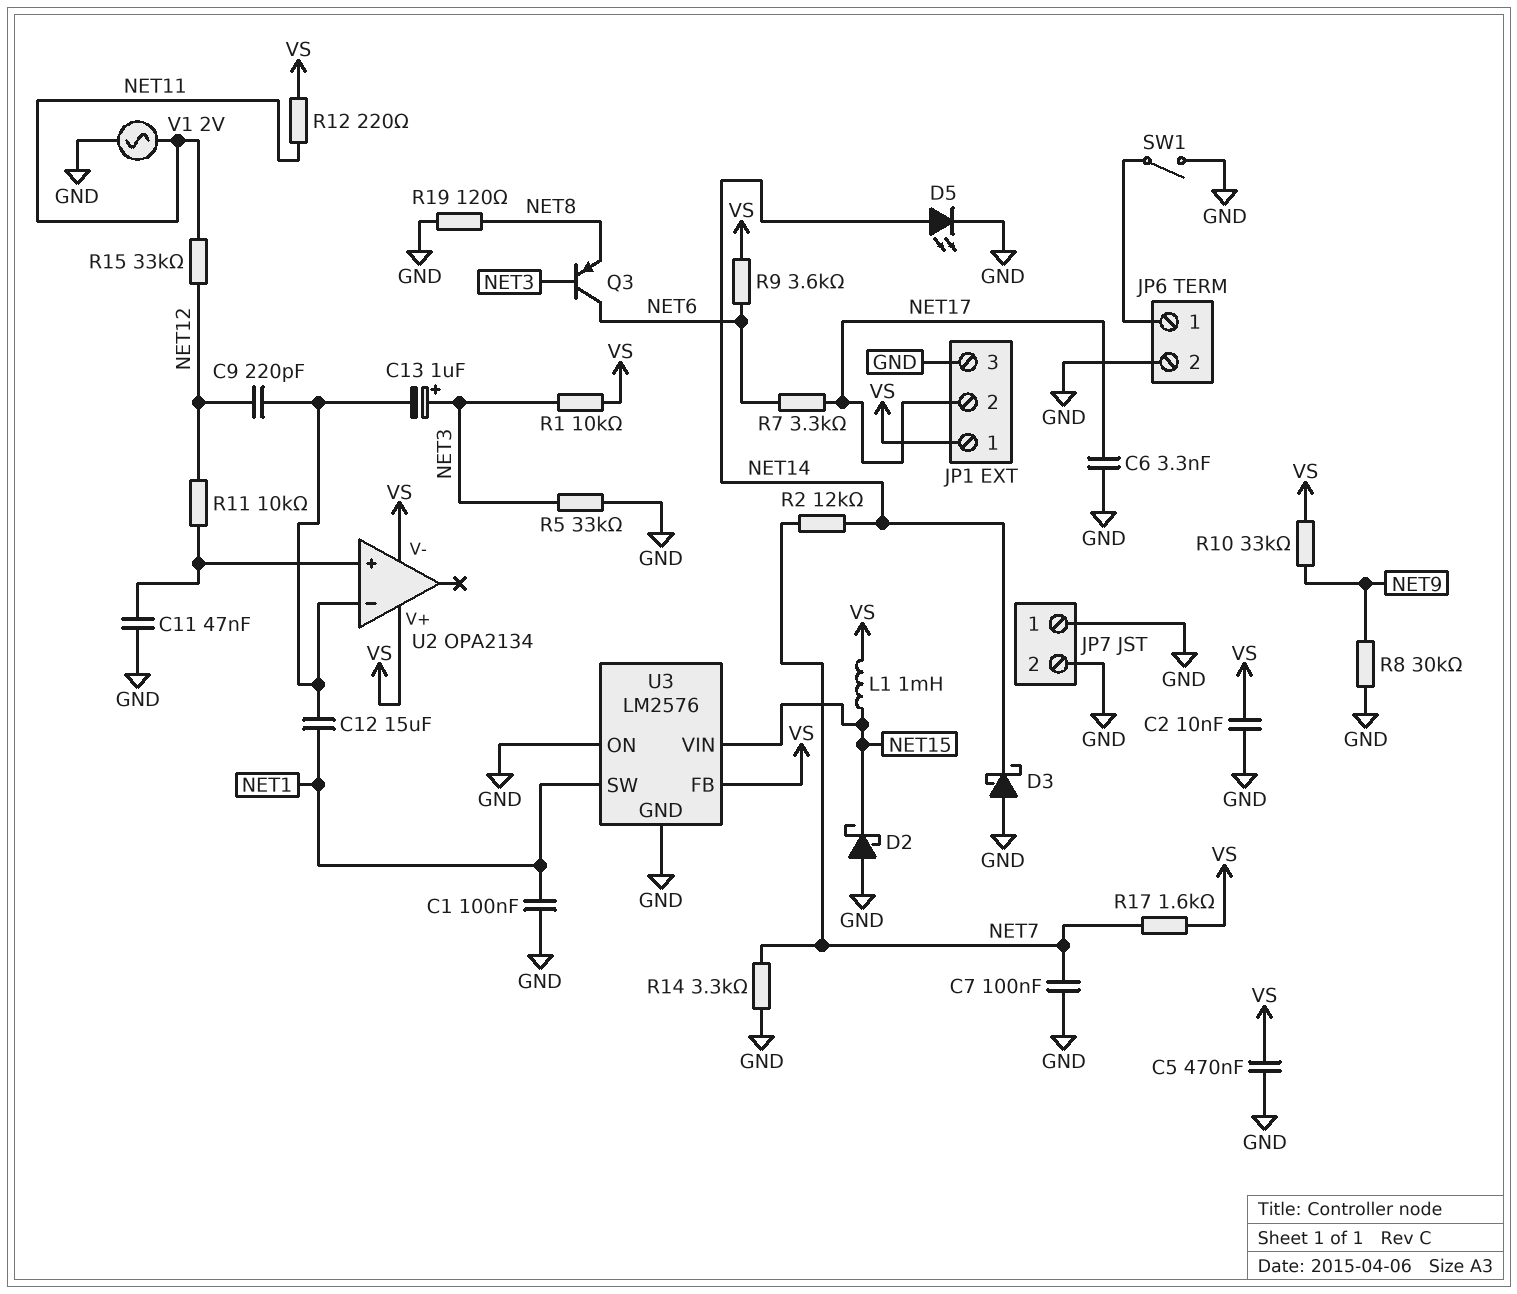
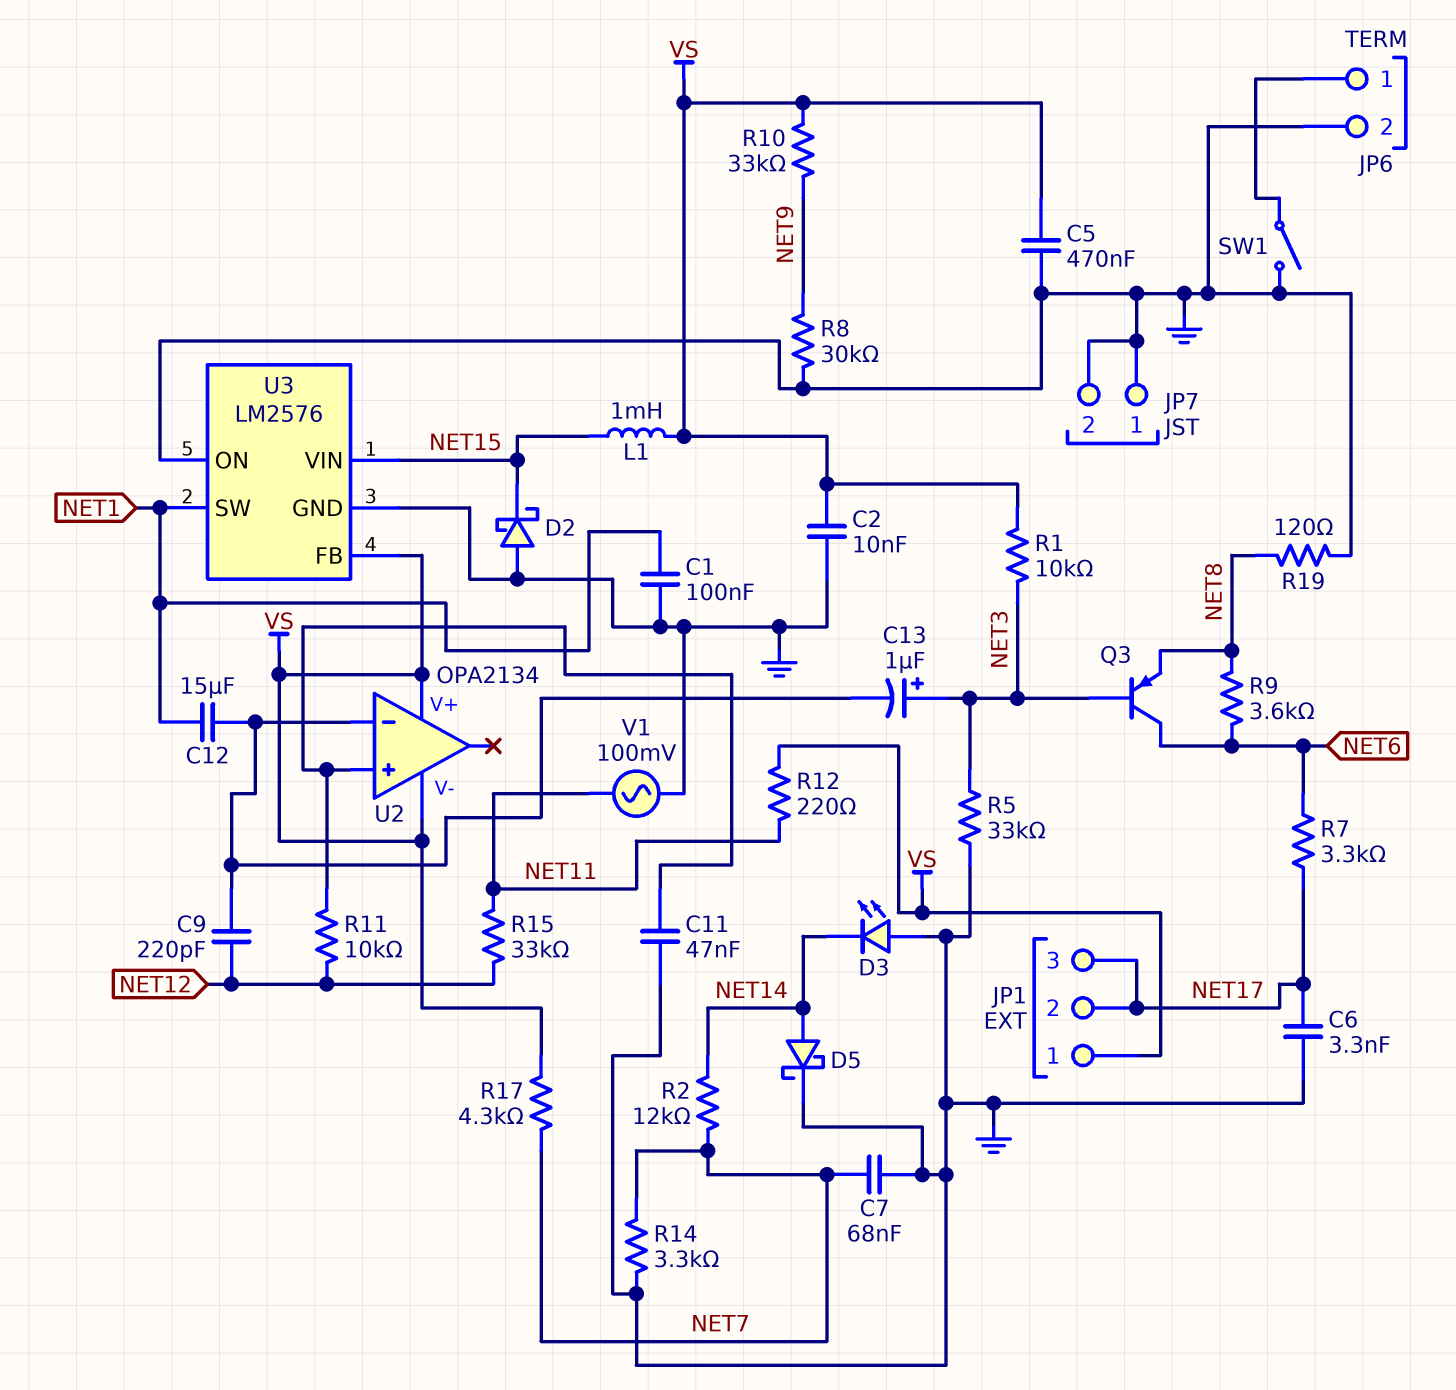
C7: 100nF (GND, NET7) -> 68nF (GND, NET7)
D3: schottky (A GND, K NET14) -> LED (A GND, K NET14)
D5: LED (A NET14, K GND) -> schottky (A NET14, K GND)
JP1 pin 3: GND -> NET17
R9: 3.6k (NET6, VS) -> 3.6k (NET6, NET8)
R17: 1.6k (NET7, VS) -> 4.3k (NET7, VS)
V1: AC 2V (GND, NET11) -> AC 100mV (GND, NET11)

